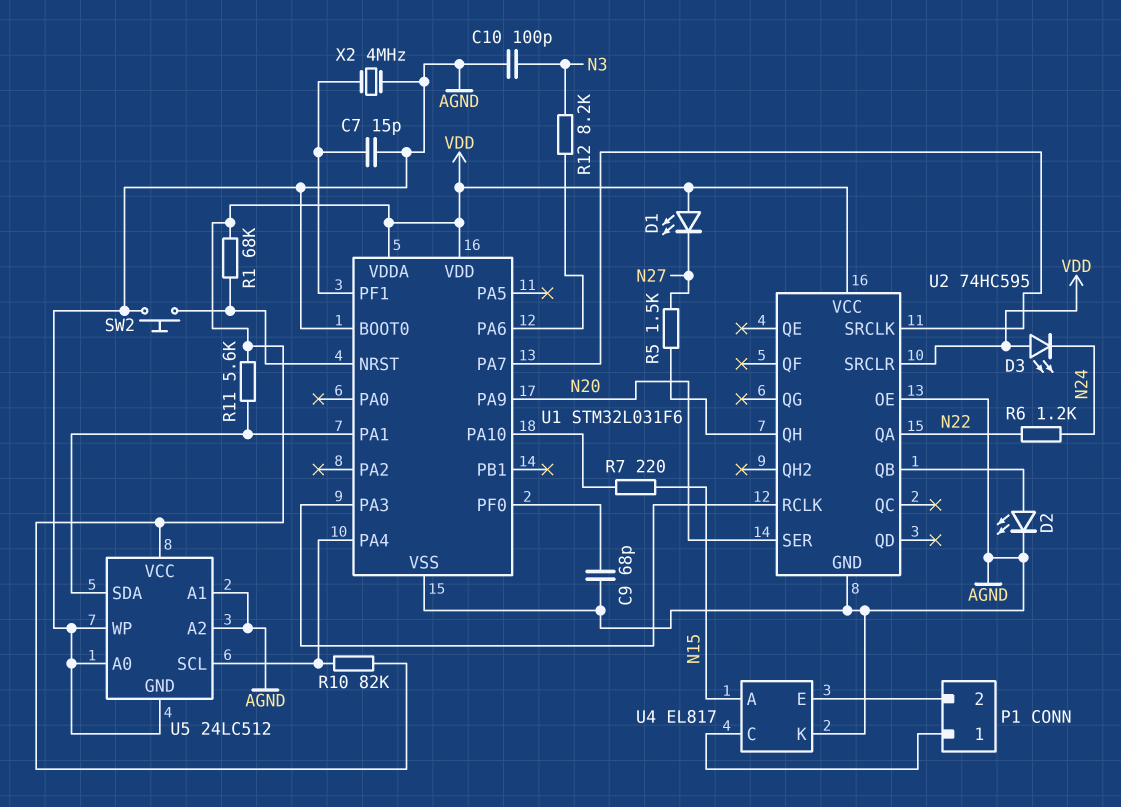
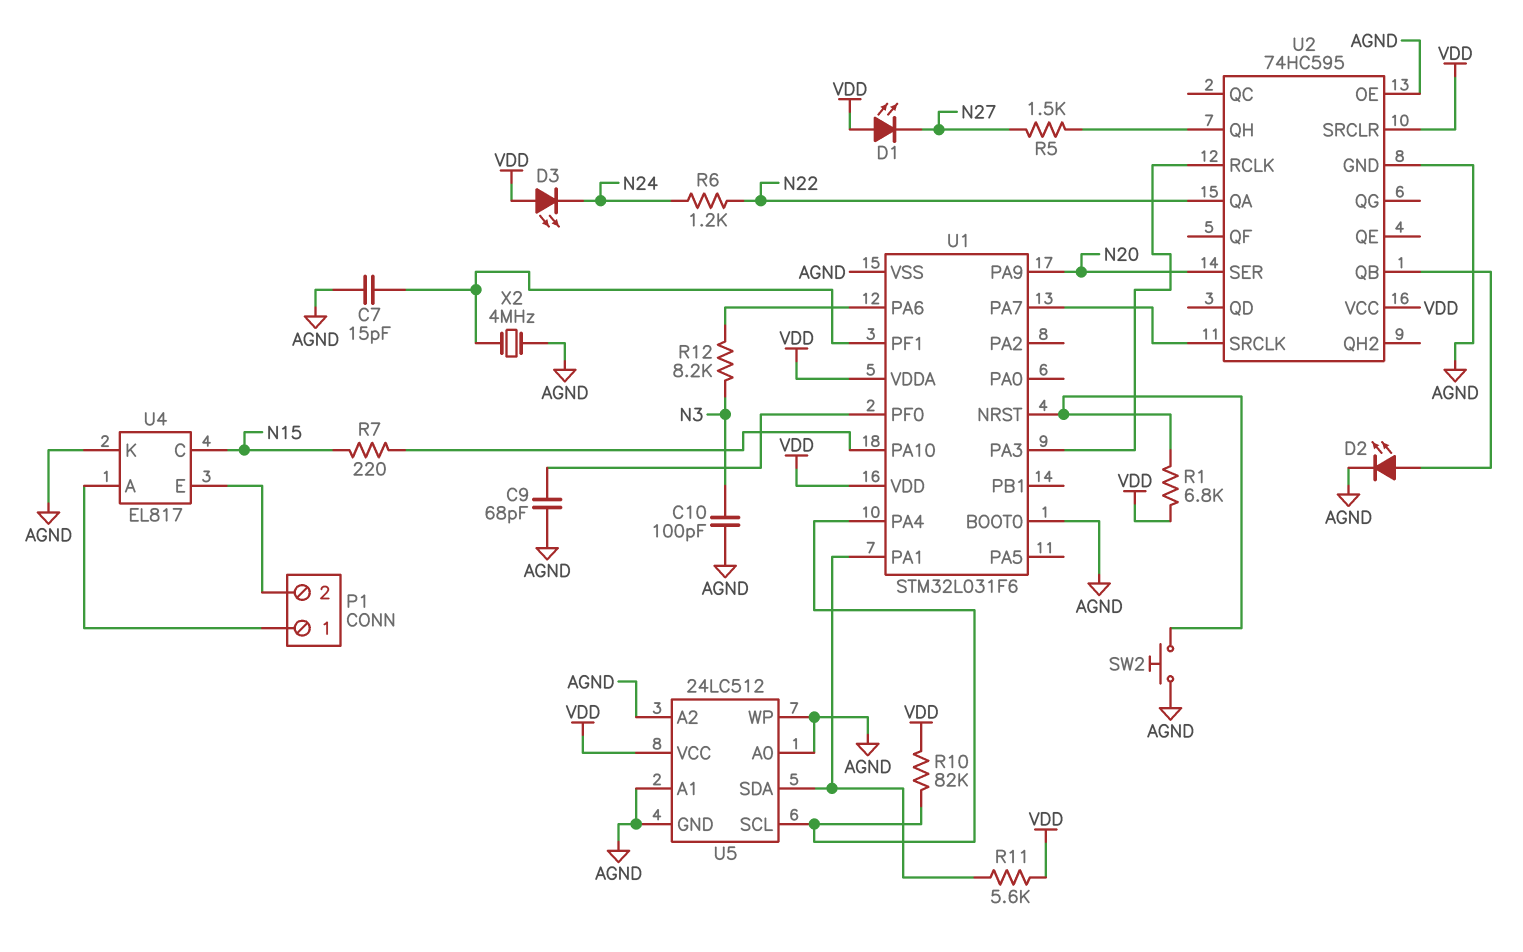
R1: 68k (U1/NRST, VDD) -> 6.8k (U1/NRST, VDD)
U4 pin A: N15 -> P1/1
U4 pin C: P1/1 -> N15

